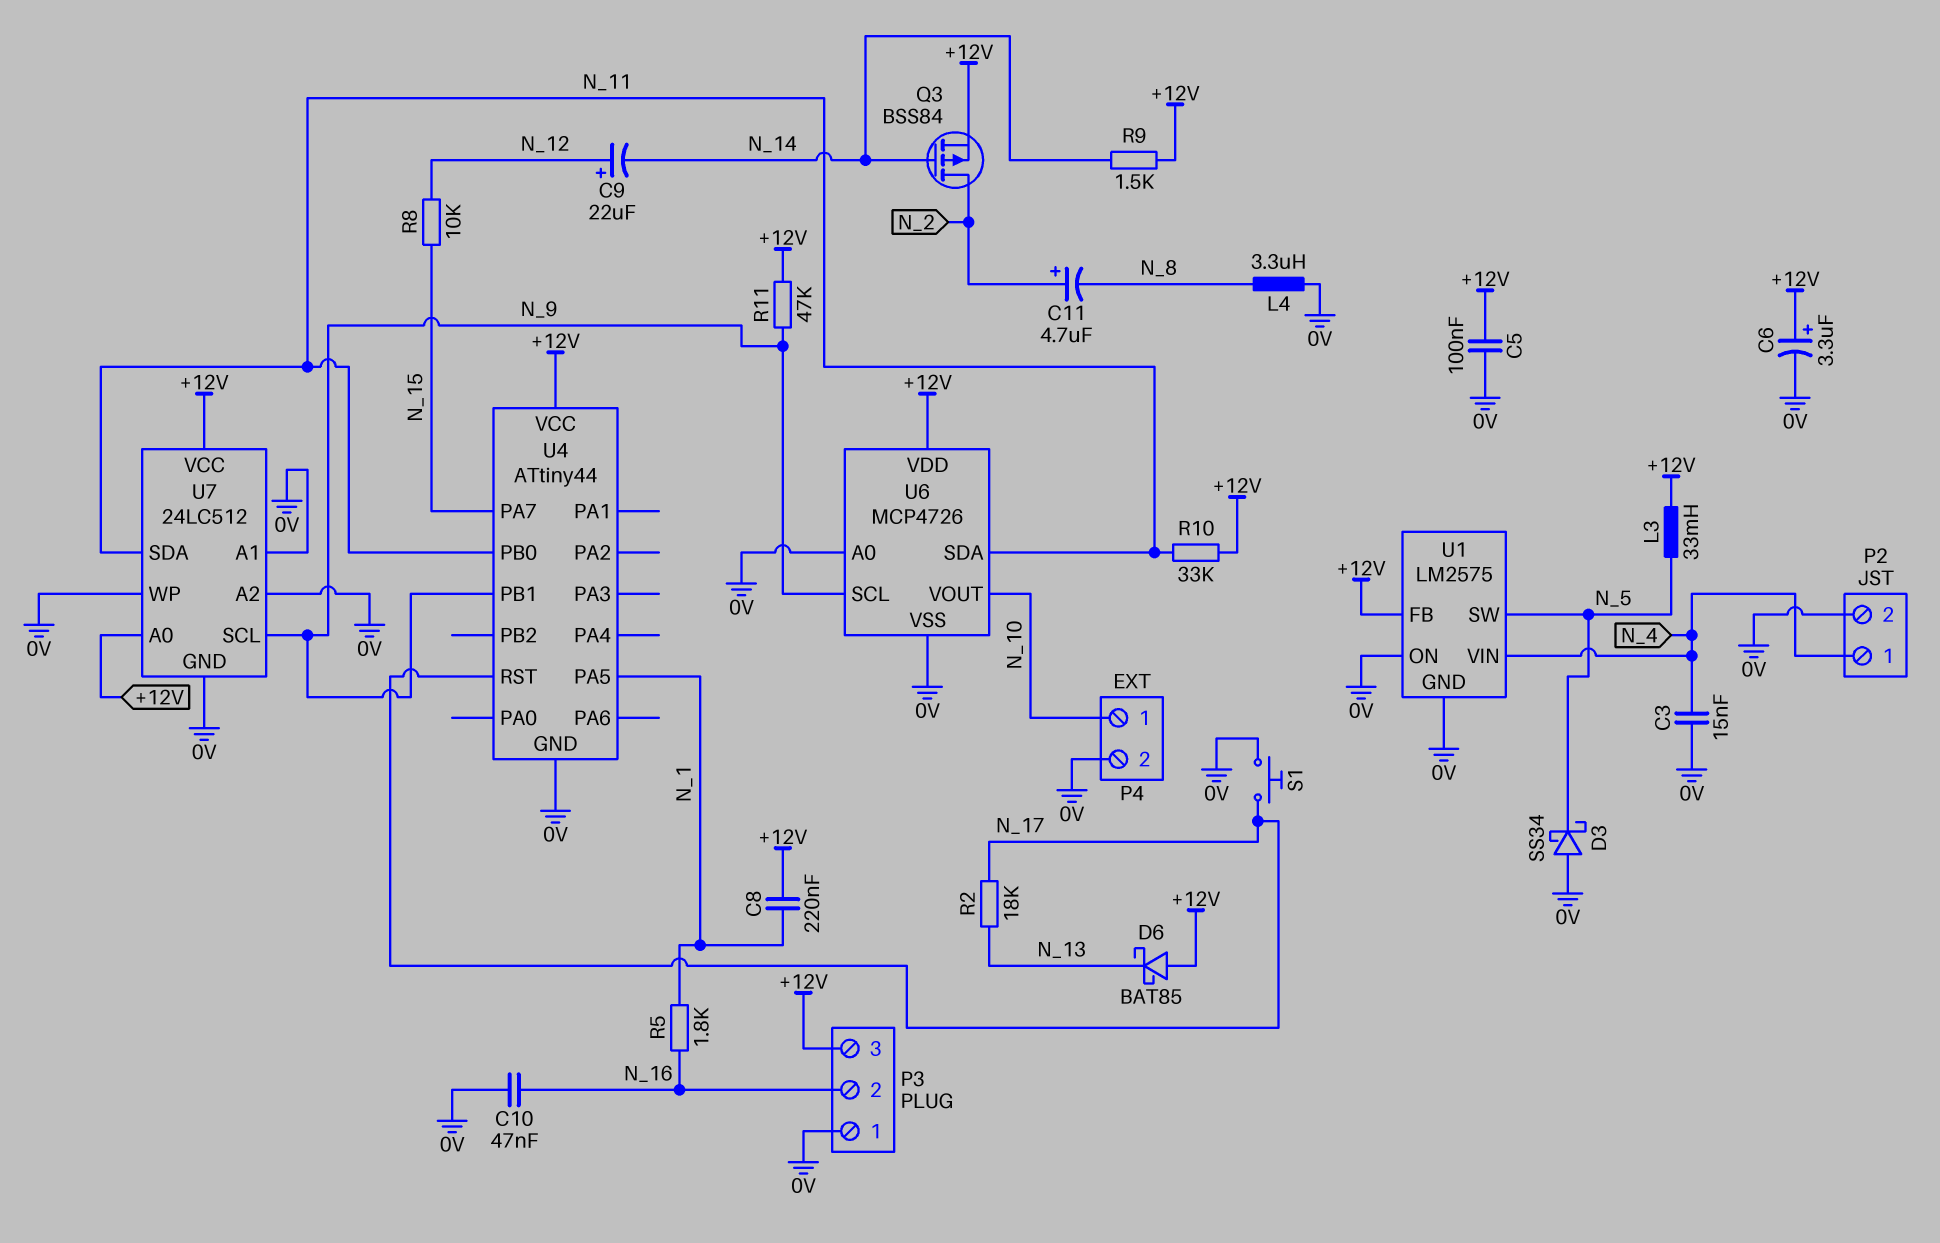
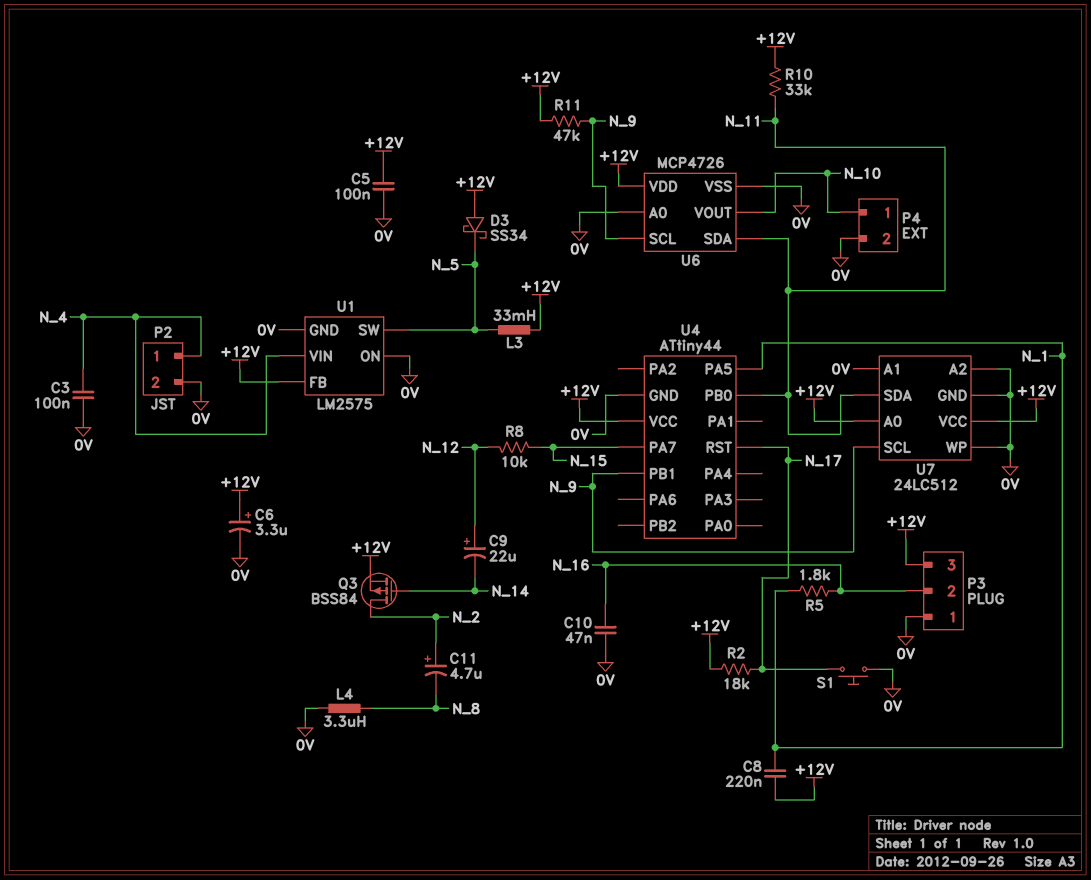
C3: 15nF (0V, N_4) -> 100nF (0V, N_4)
D3: schottky SS34 (A 0V, K N_5) -> schottky SS34 (A +12V, K N_5)
D6: schottky BAT85 (A +12V, K N_13) -> none
R2: 18k (N_13, N_17) -> 18k (+12V, N_17)
R9: 1.5k (+12V, N_14) -> none

